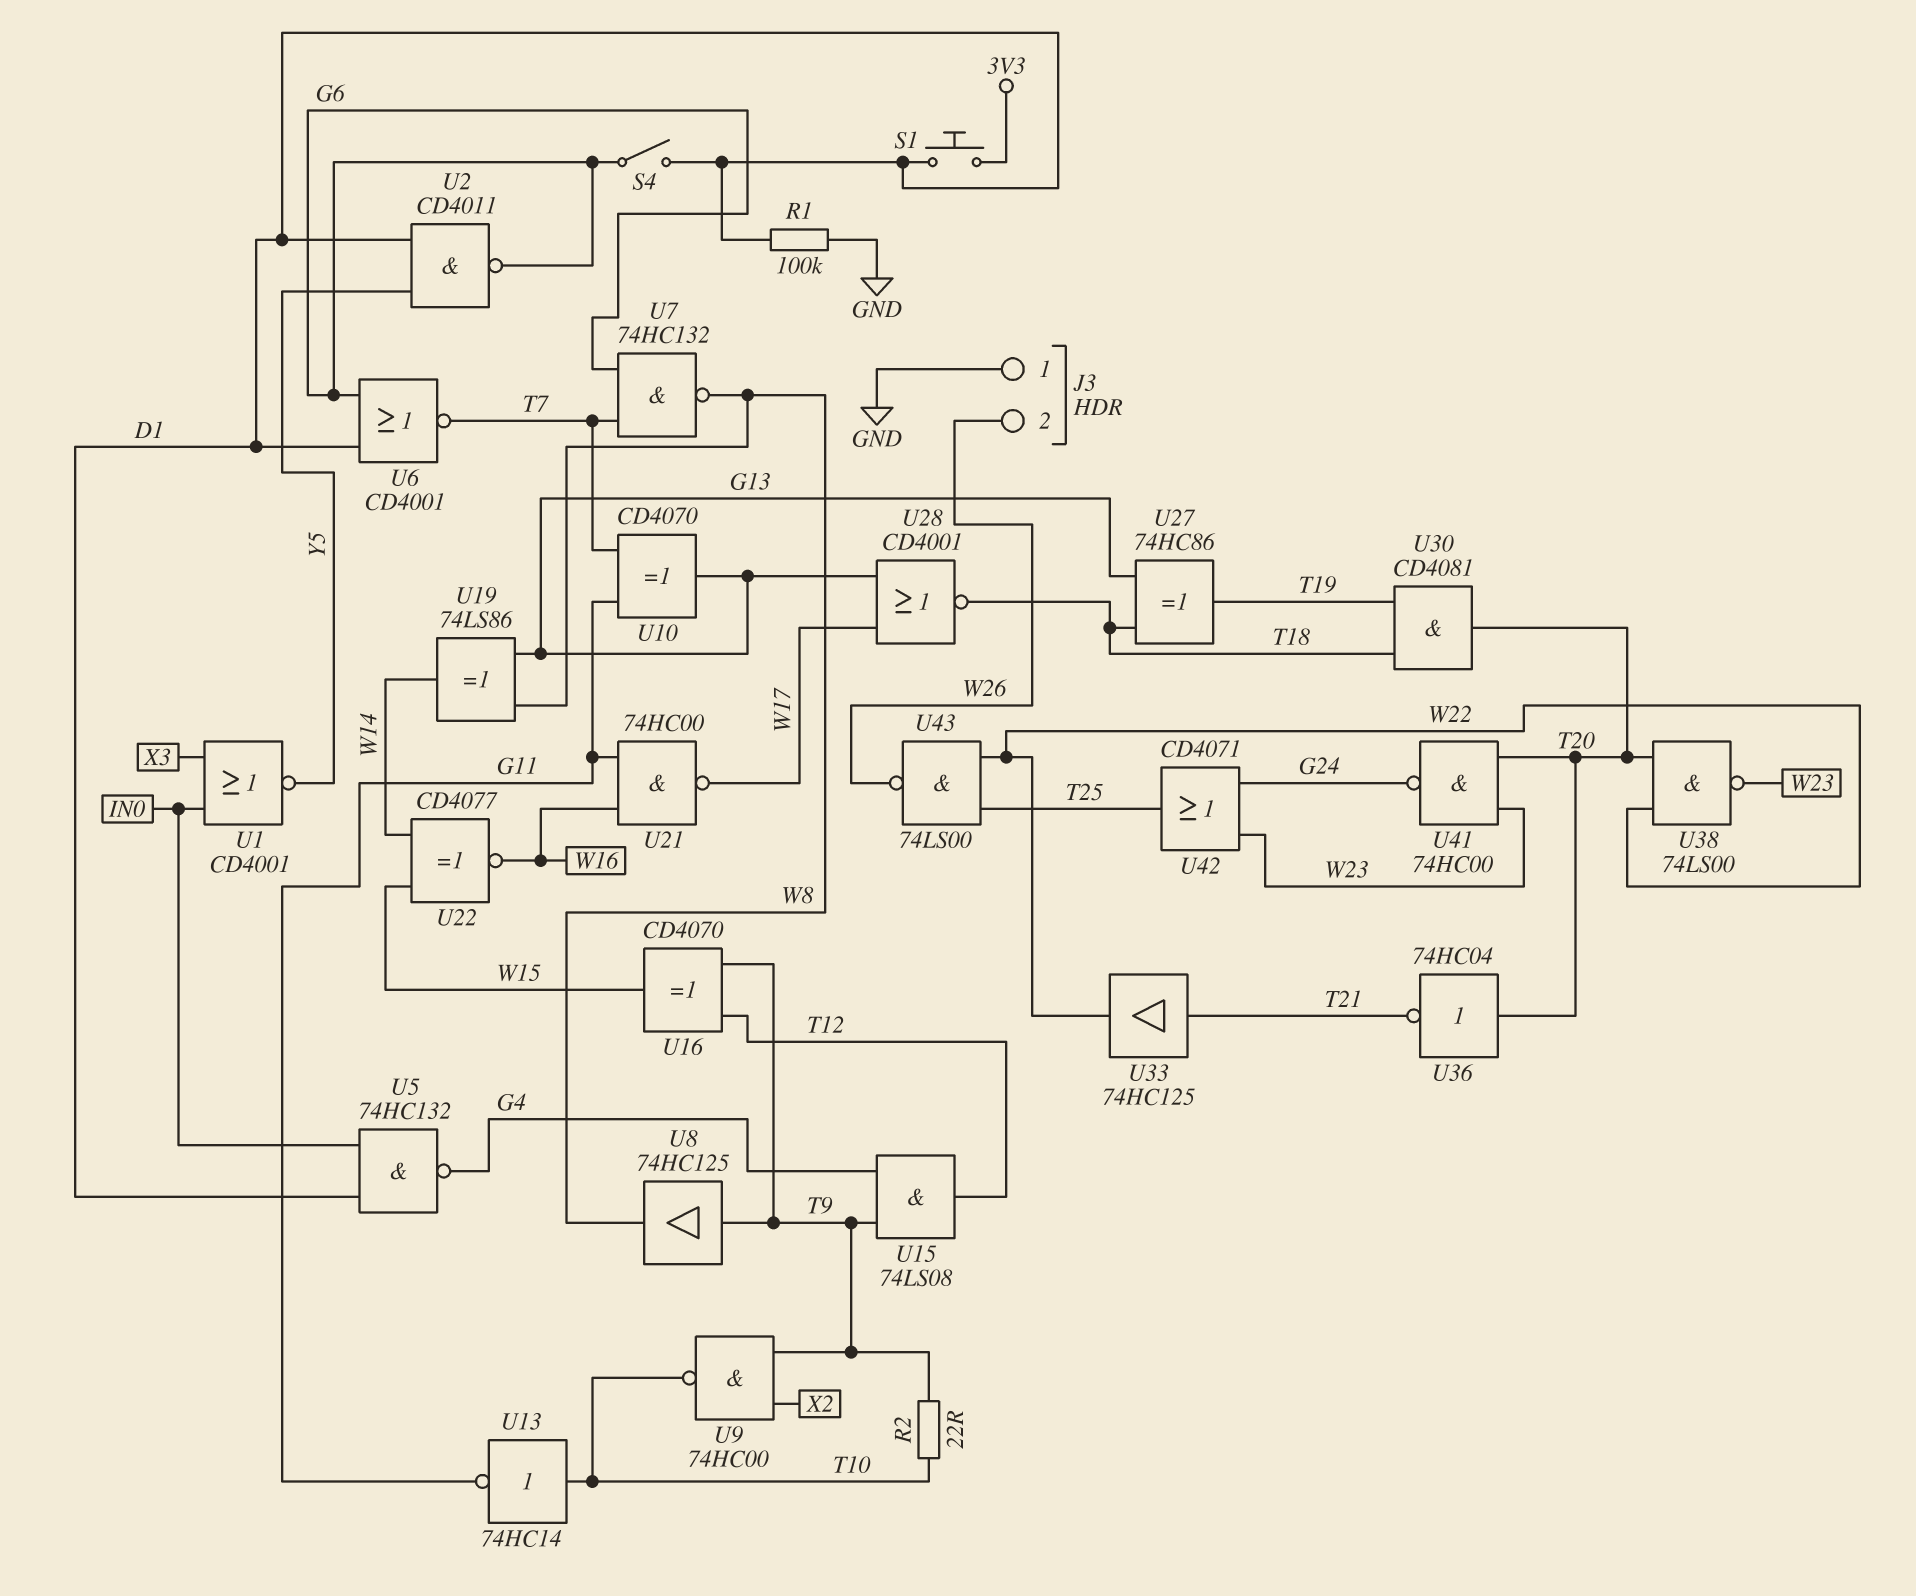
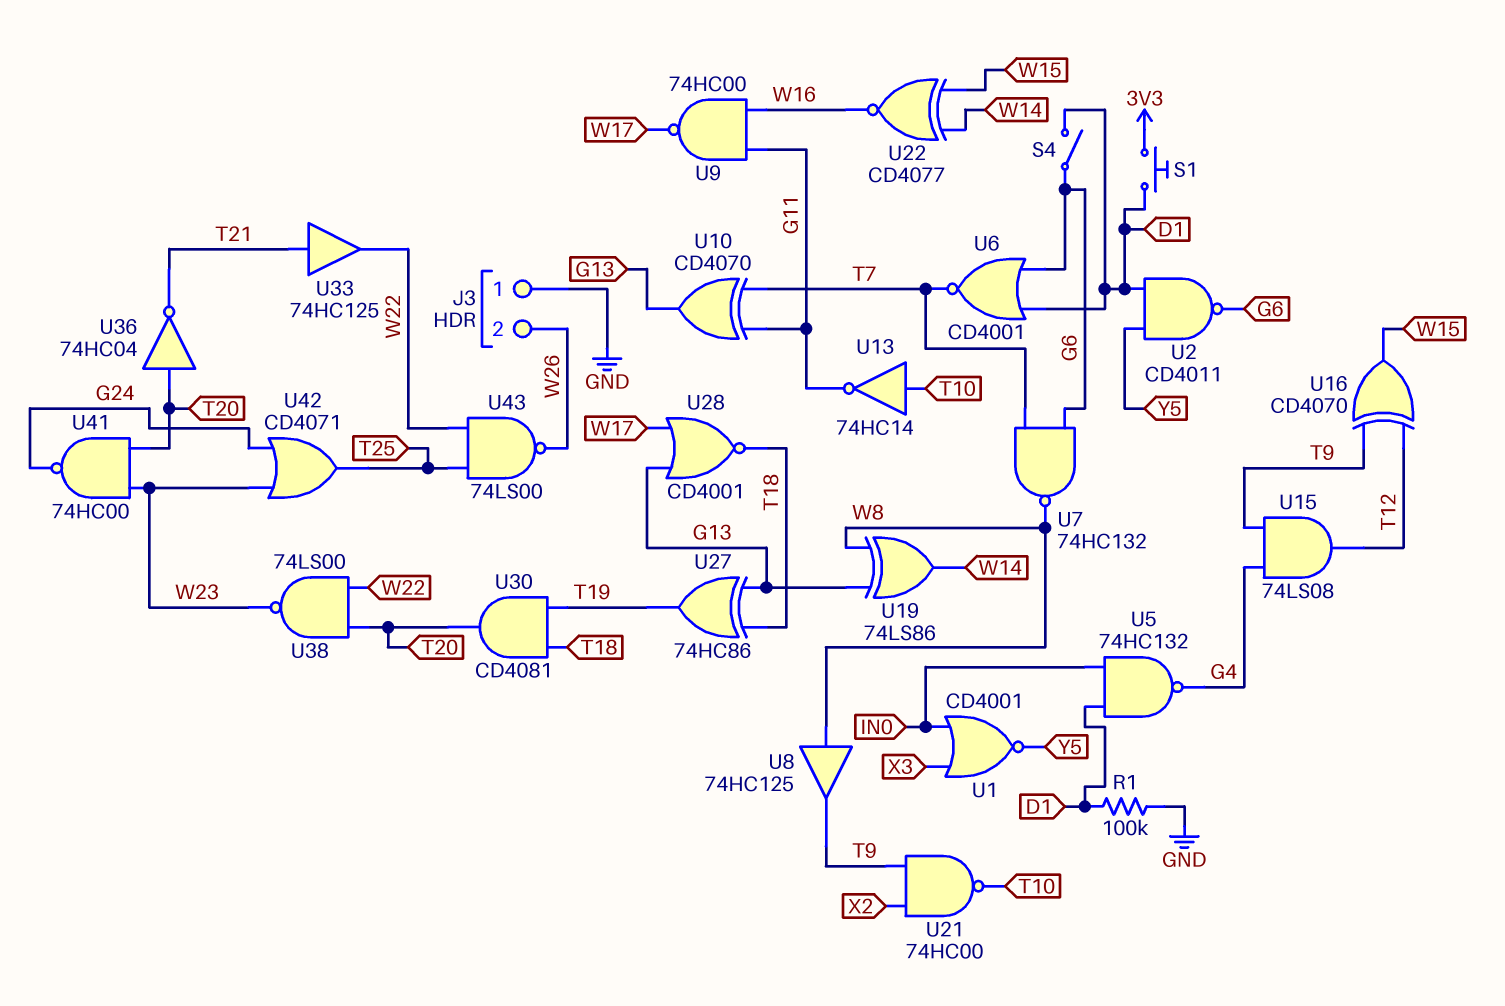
R2: 22 (T9, T10) -> none
U8: buffer 74HC125 (in T9, out W8) -> buffer 74HC125 (in W8, out T9)
U9: NAND 74HC00 (in T9, in X2, out T10) -> NAND 74HC00 (in G11, in W16, out W17)
U21: NAND 74HC00 (in G11, in W16, out W17) -> NAND 74HC00 (in T9, in X2, out T10)

